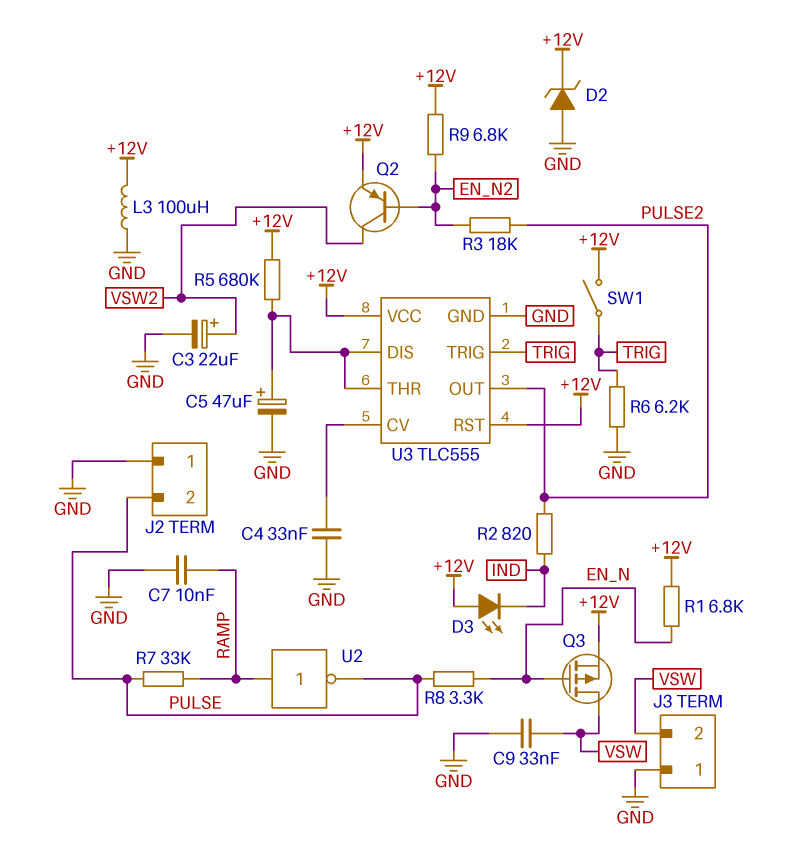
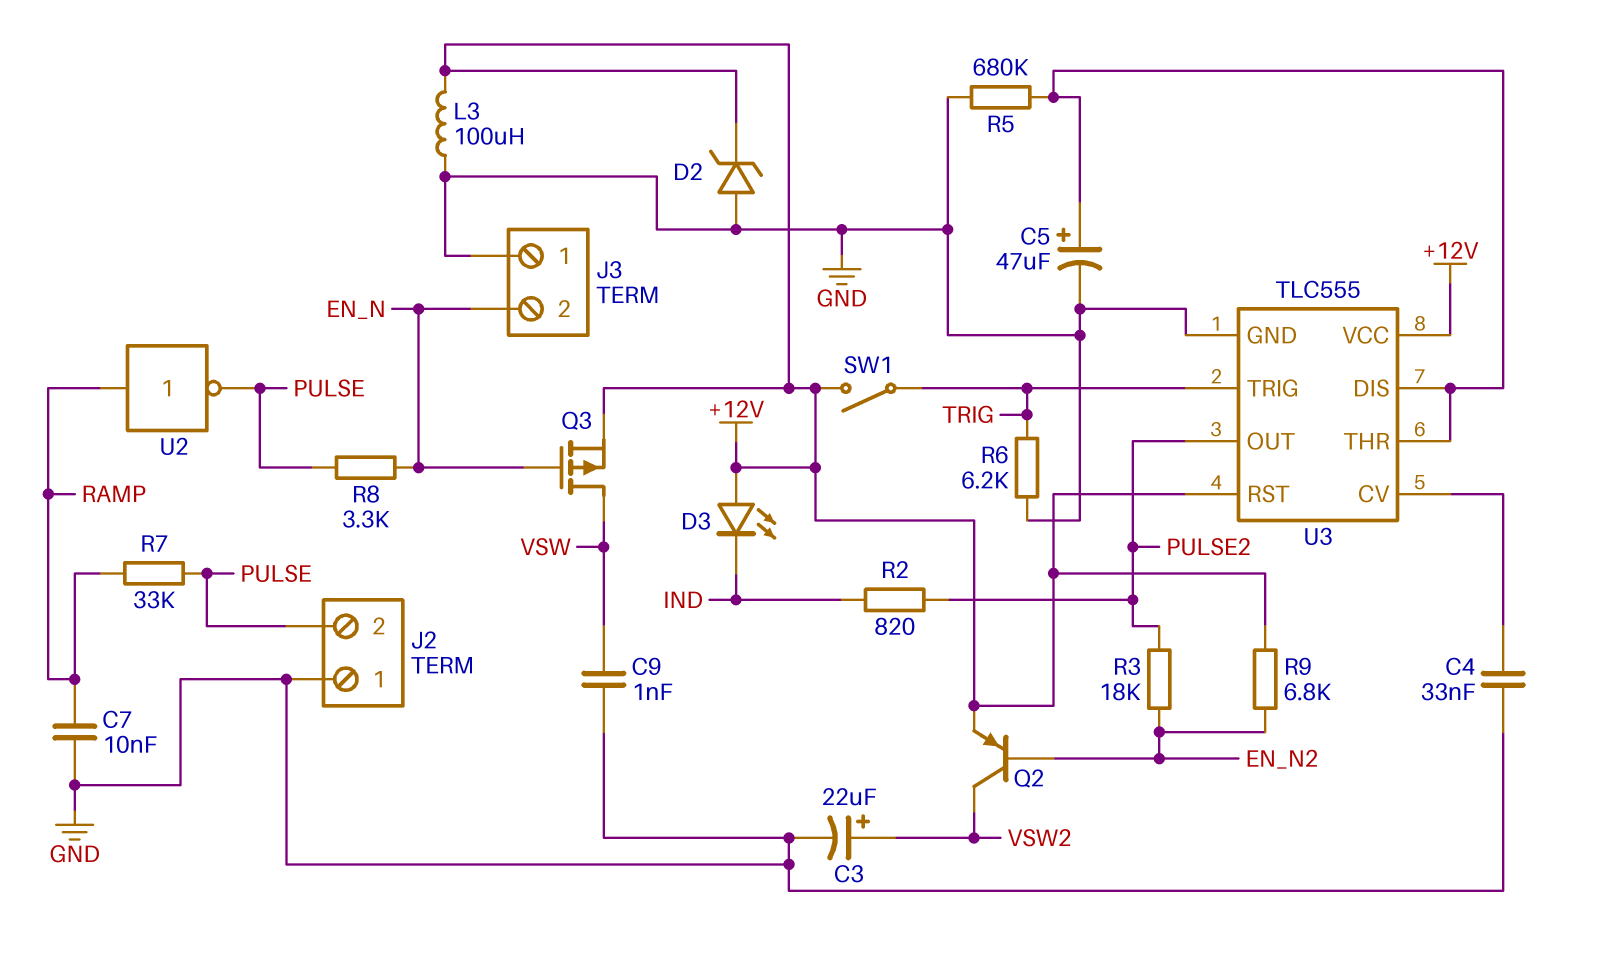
C9: 33nF (GND, VSW) -> 1nF (GND, VSW)
J3 pin 2: VSW -> EN_N
R1: 6.8k (+12V, EN_N) -> none
R5: 680k (+12V, U3/DIS) -> 680k (GND, U3/DIS)

